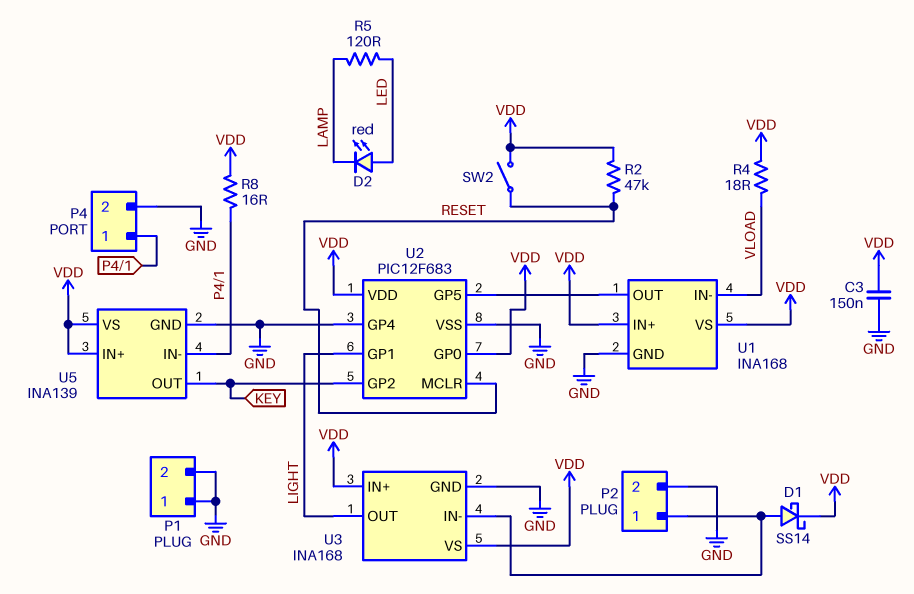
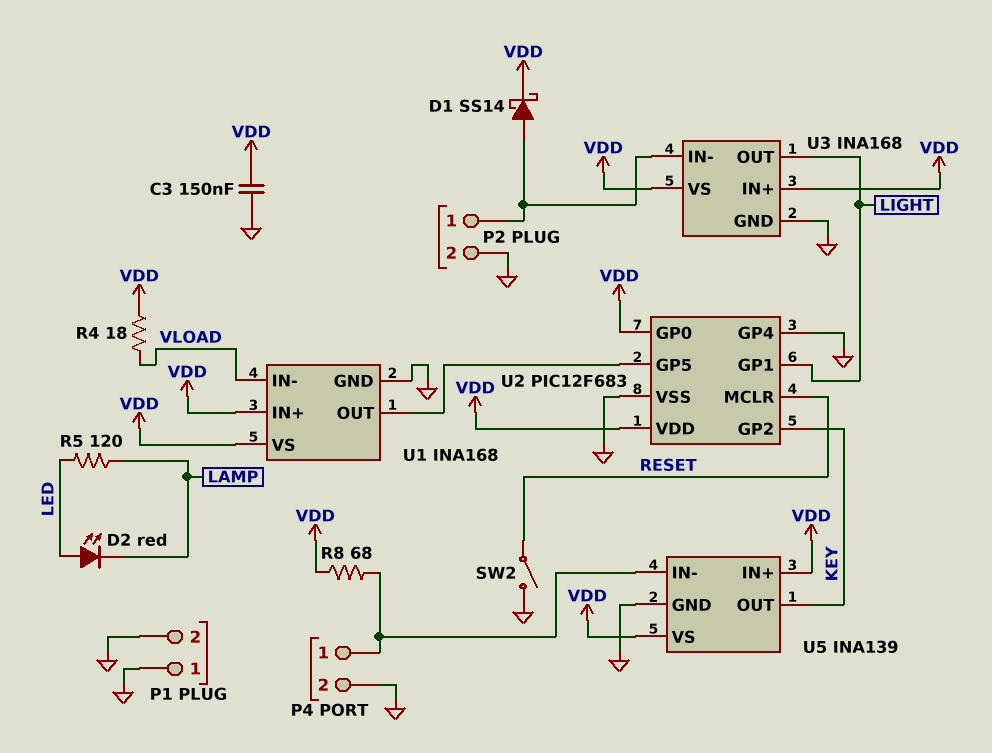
R2: 47k (RESET, VDD) -> none
R8: 16 (P4/1, VDD) -> 68 (P4/1, VDD)
SW2: switch (RESET, VDD) -> switch (GND, RESET)

